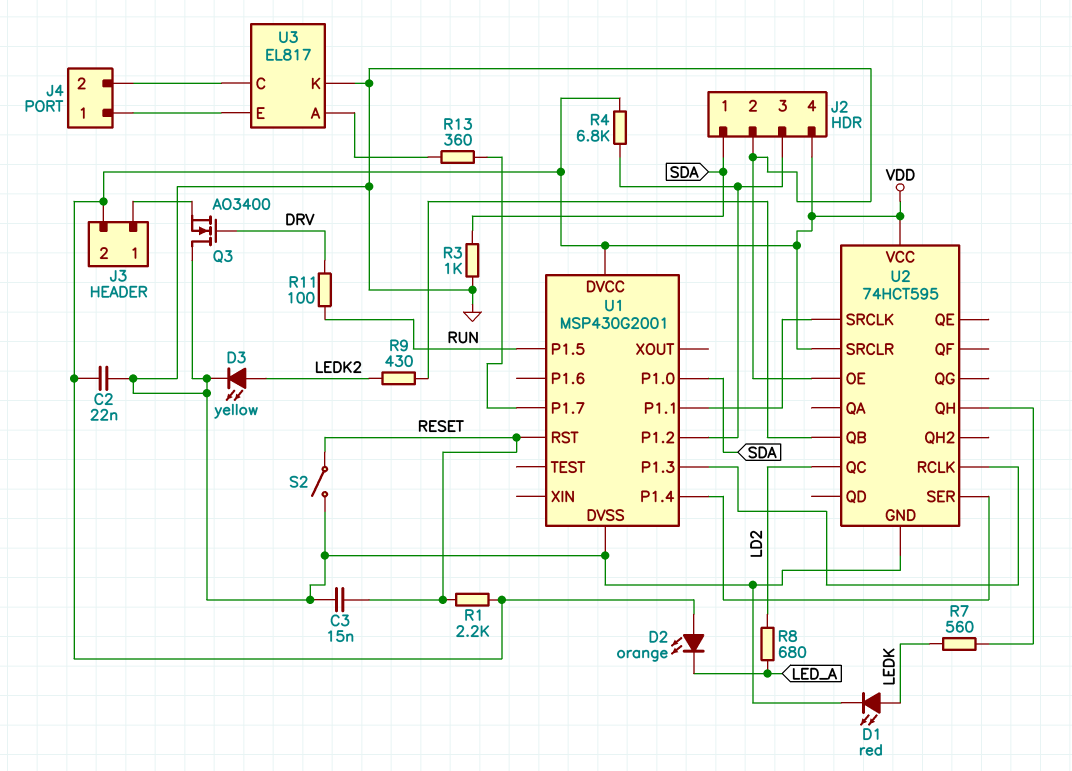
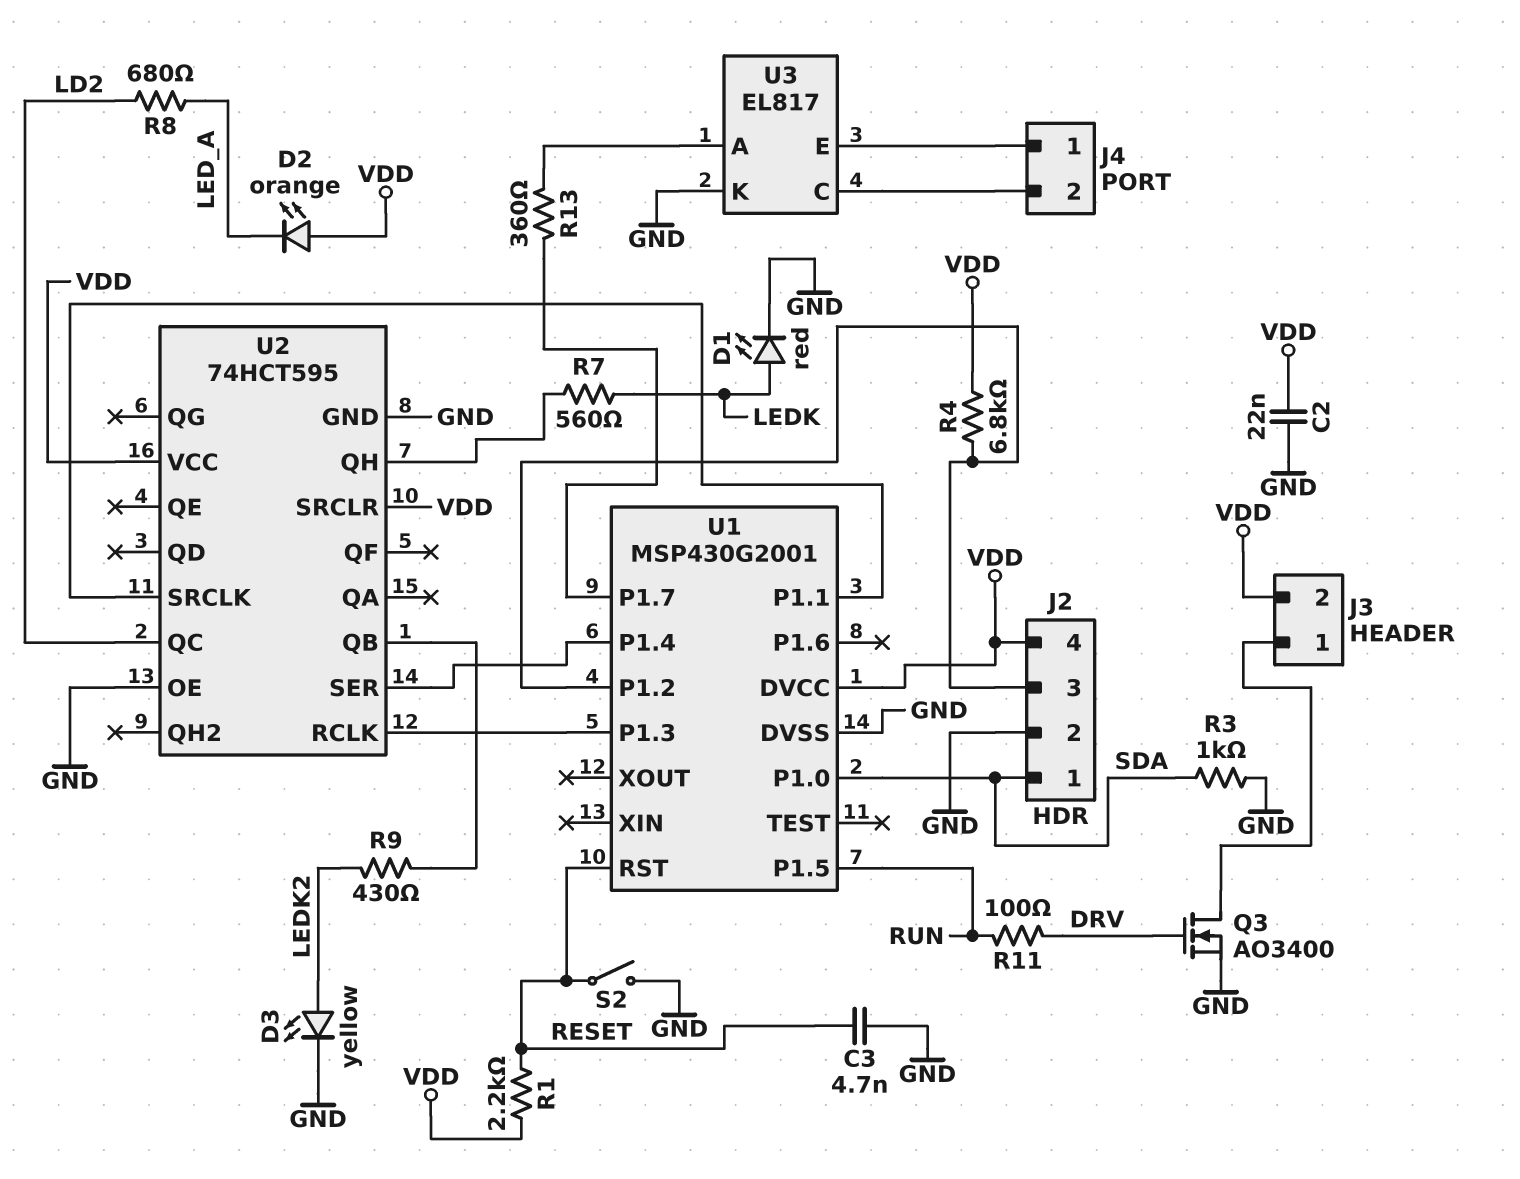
C3: 15nF (GND, RESET) -> 4.7nF (GND, RESET)
Q3: NMOS AO3400 (G DRV, D GND, S J3/1) -> NMOS AO3400 (G DRV, D J3/1, S GND)

